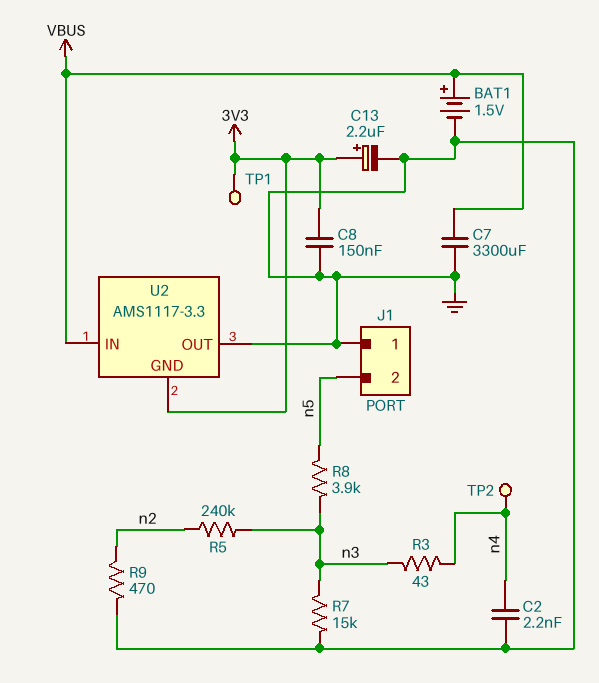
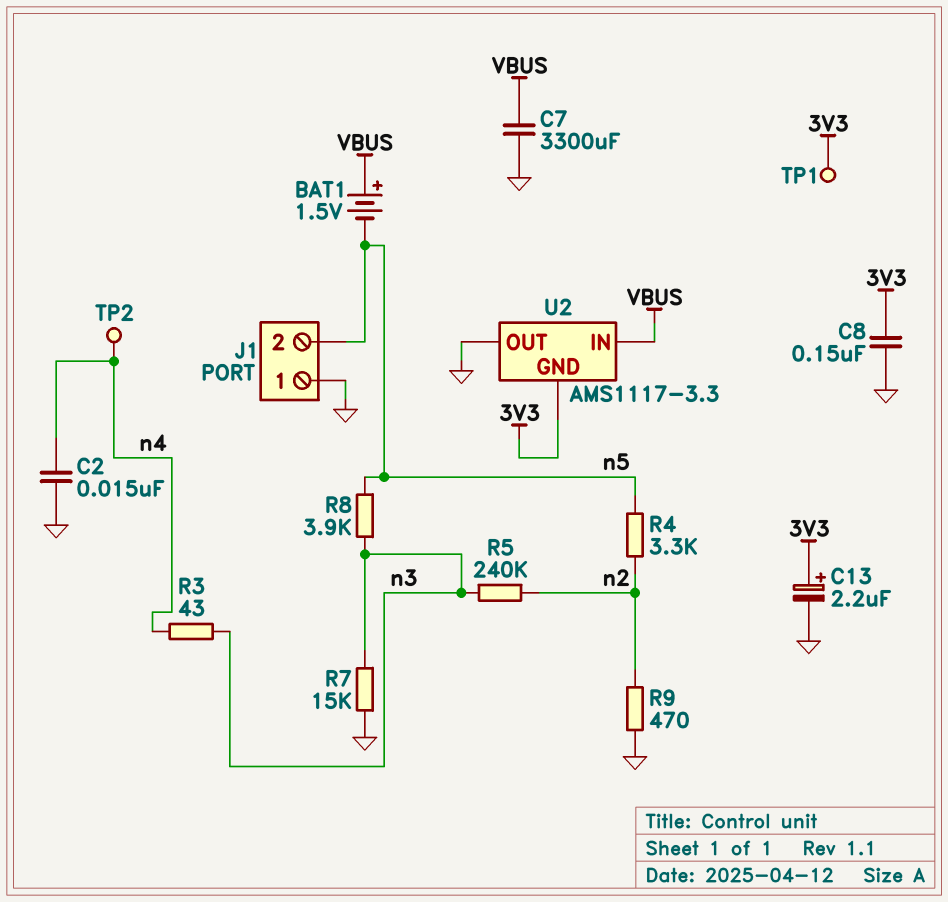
BAT1: 1.5V (plus VBUS, minus GND) -> 1.5V (plus VBUS, minus n5)
C2: 2.2nF (GND, n4) -> 15nF (GND, n4)
R4: none -> 3.3k (n2, n5)

